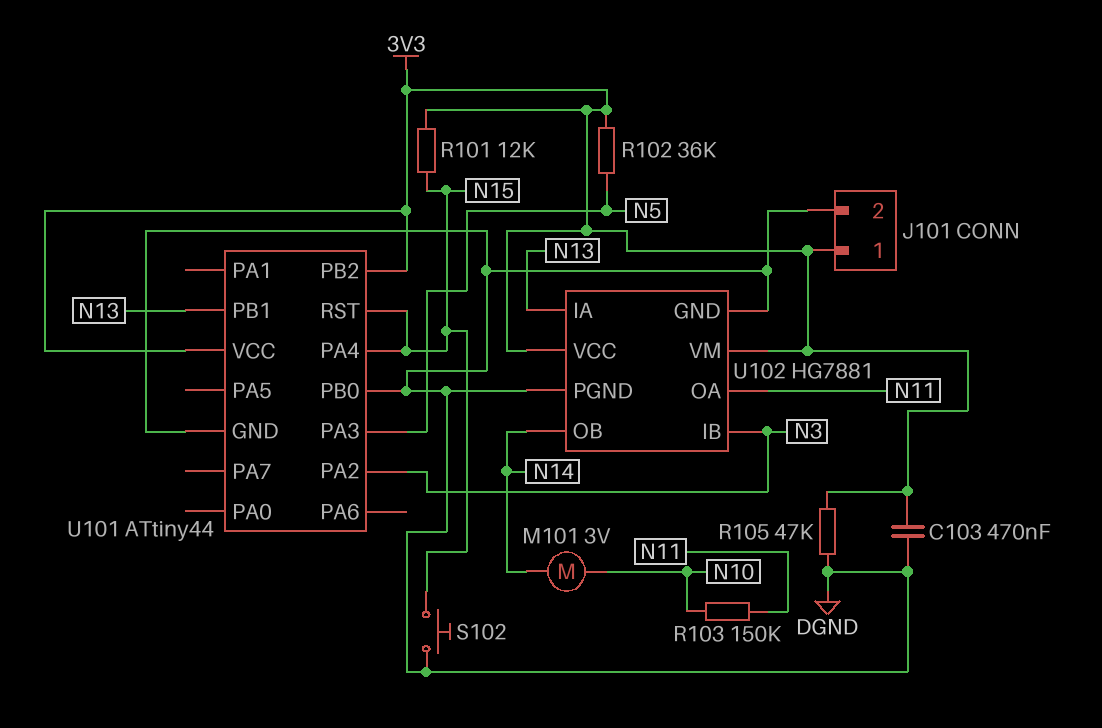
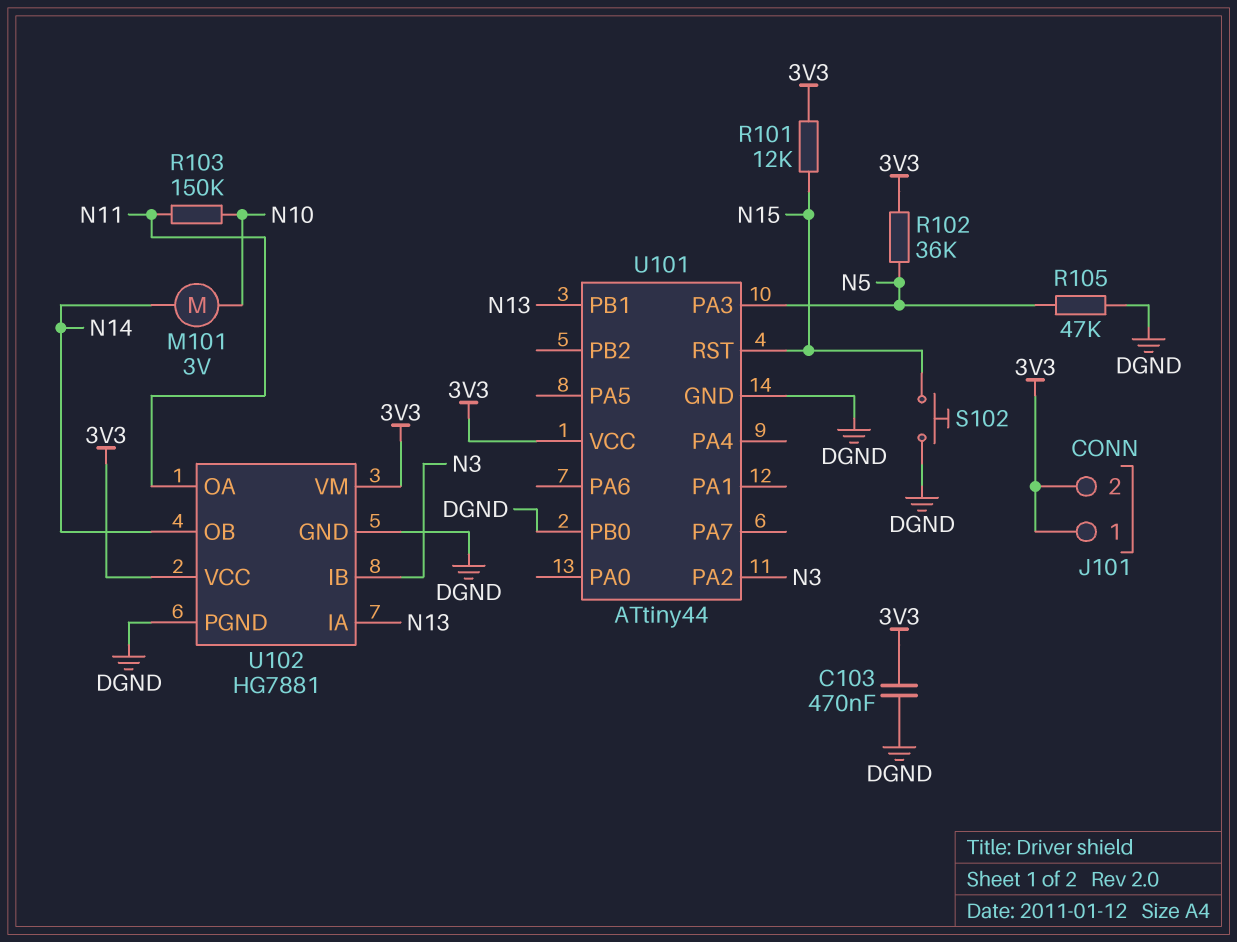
J101 pin 2: DGND -> 3V3
R105: 47k (3V3, DGND) -> 47k (DGND, N5)
U101 pin PA4: N15 -> none
U101 pin PB2: 3V3 -> none

